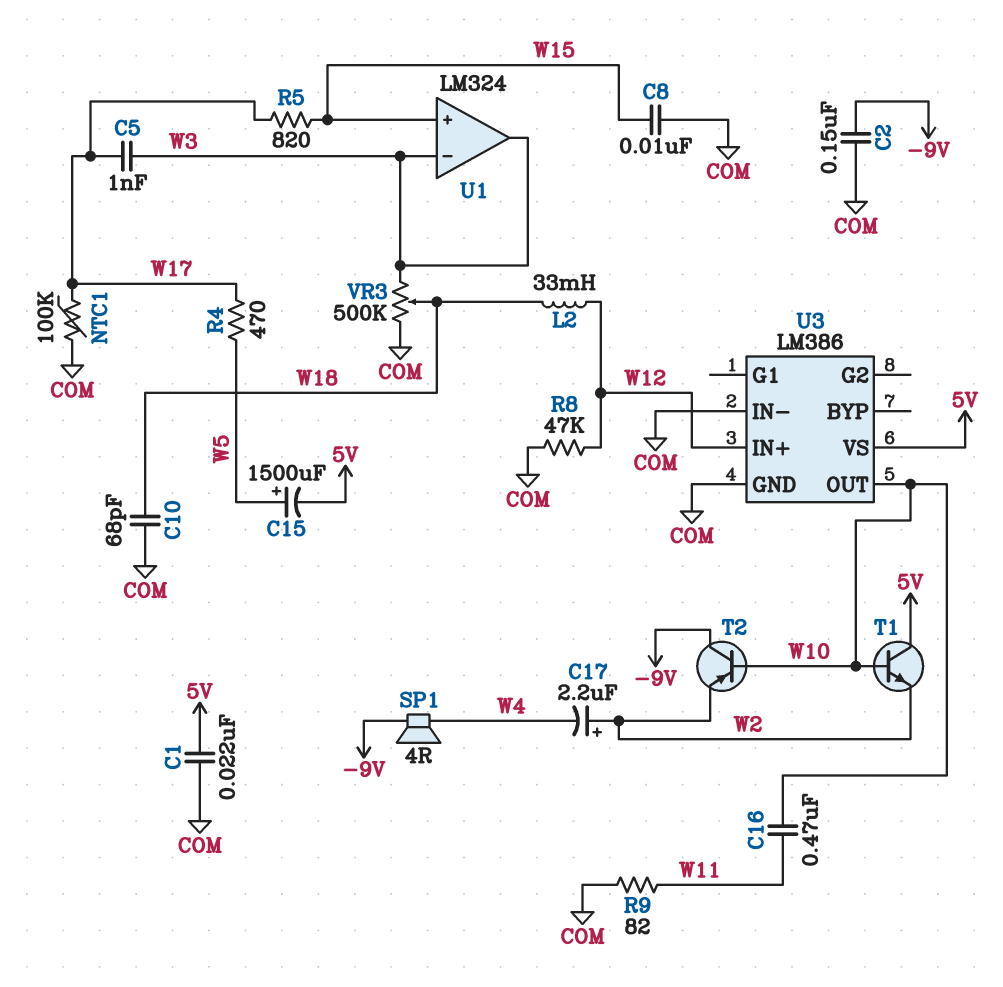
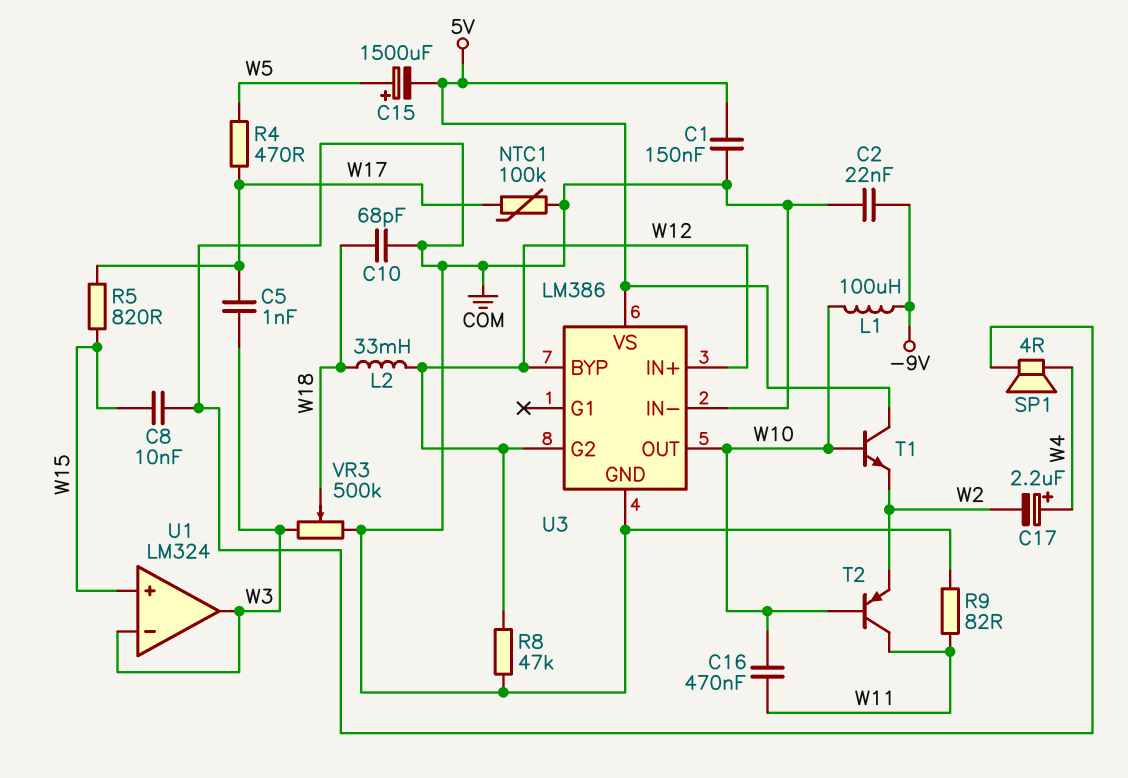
C1: 22nF (5V, COM) -> 150nF (5V, COM)
C2: 150nF (-9V, COM) -> 22nF (-9V, COM)
C17: 2.2uF (plus W2, minus W4) -> 2.2uF (plus W4, minus W2)
L1: none -> 100uH (-9V, W10)
SP1: speaker 4R (-9V, W4) -> speaker 4R (COM, W4)
T2: PNP (B W10, C -9V, E W2) -> PNP (B W10, C W11, E W2)
U3 pin BYP: none -> W12
U3 pin G2: none -> W12

